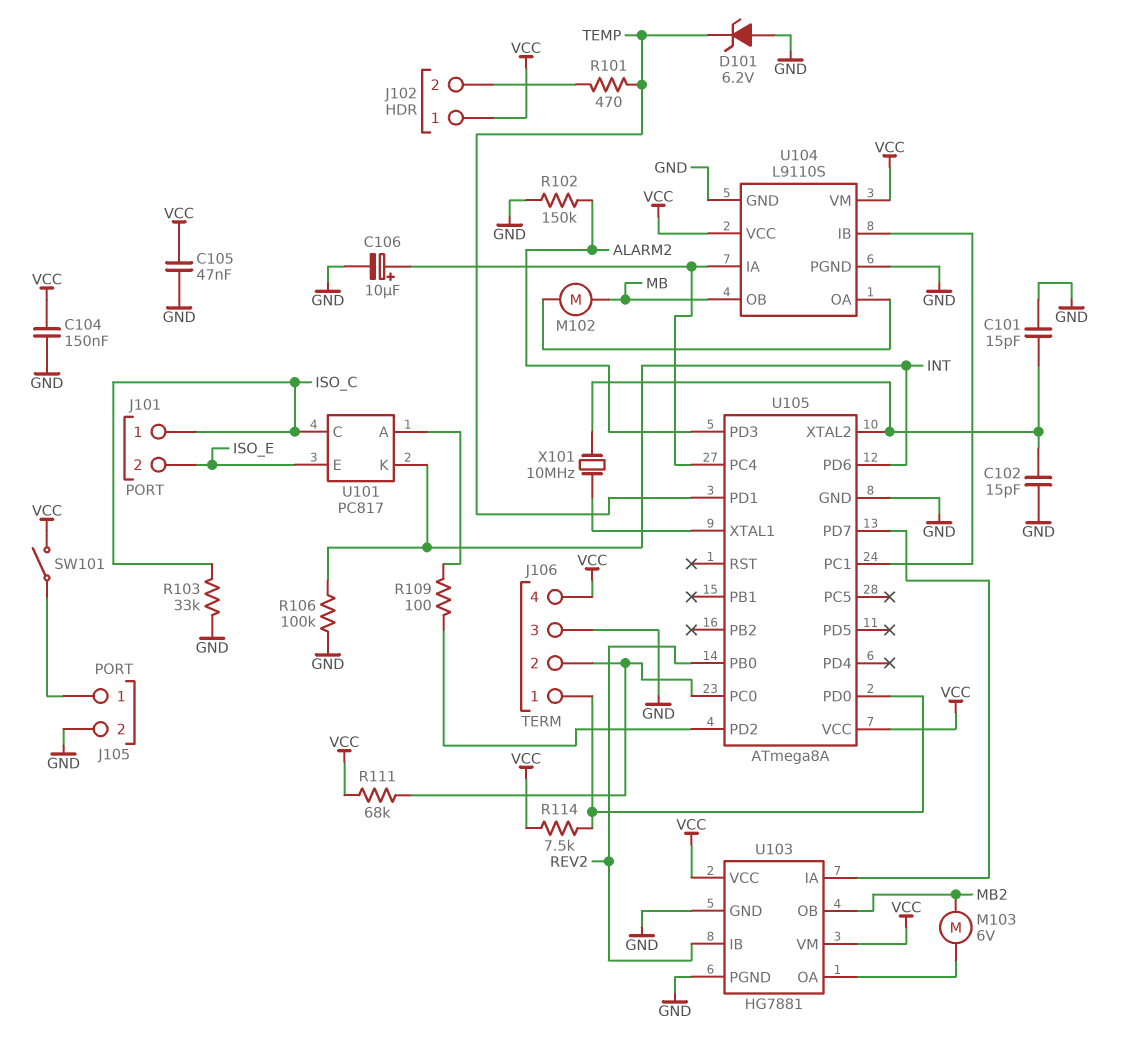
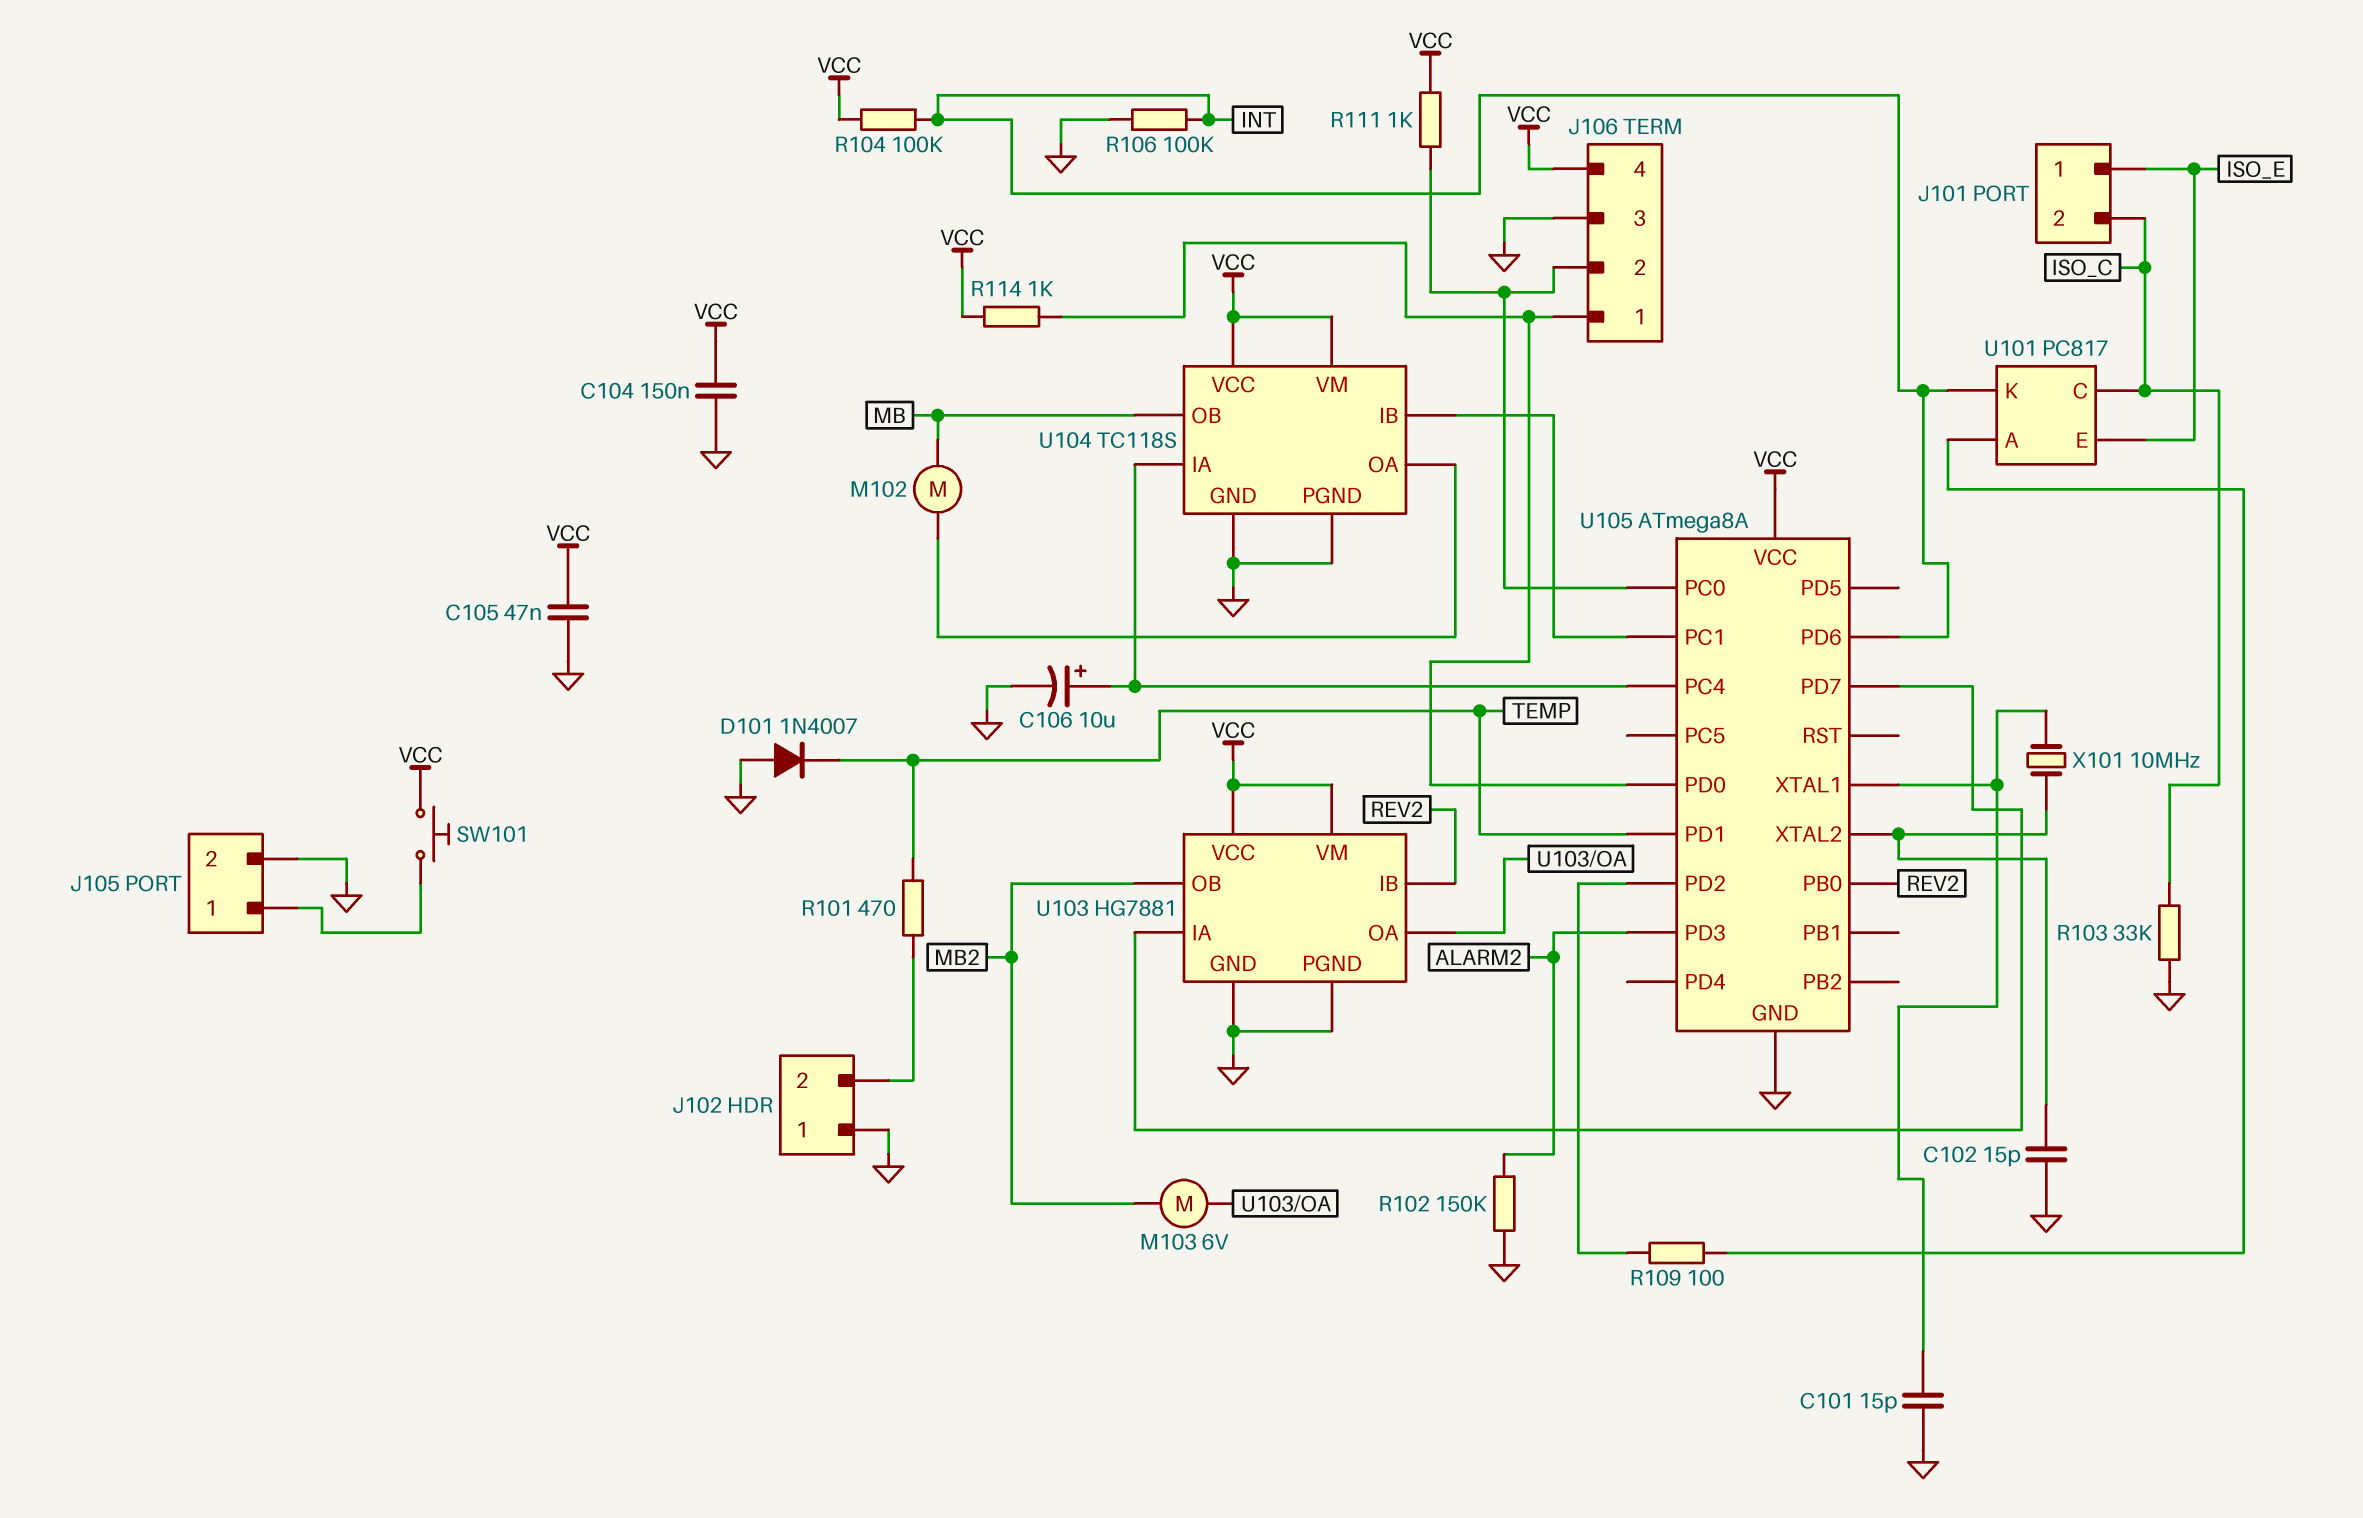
C101: 15pF (GND, U105/XTAL2) -> 15pF (GND, U105/XTAL1)
D101: zener 6.2V (A GND, K TEMP) -> diode 1N4007 (A GND, K TEMP)
J101 pin 1: ISO_C -> ISO_E
J101 pin 2: ISO_E -> ISO_C
J102 pin 1: VCC -> GND
R104: none -> 100k (INT, VCC)
R111: 68k (J106/2, VCC) -> 1k (J106/2, VCC)
R114: 7.5k (J106/1, VCC) -> 1k (J106/1, VCC)
SW101: switch (J105/1, VCC) -> button (J105/1, VCC)
U104: L9110S -> TC118S

